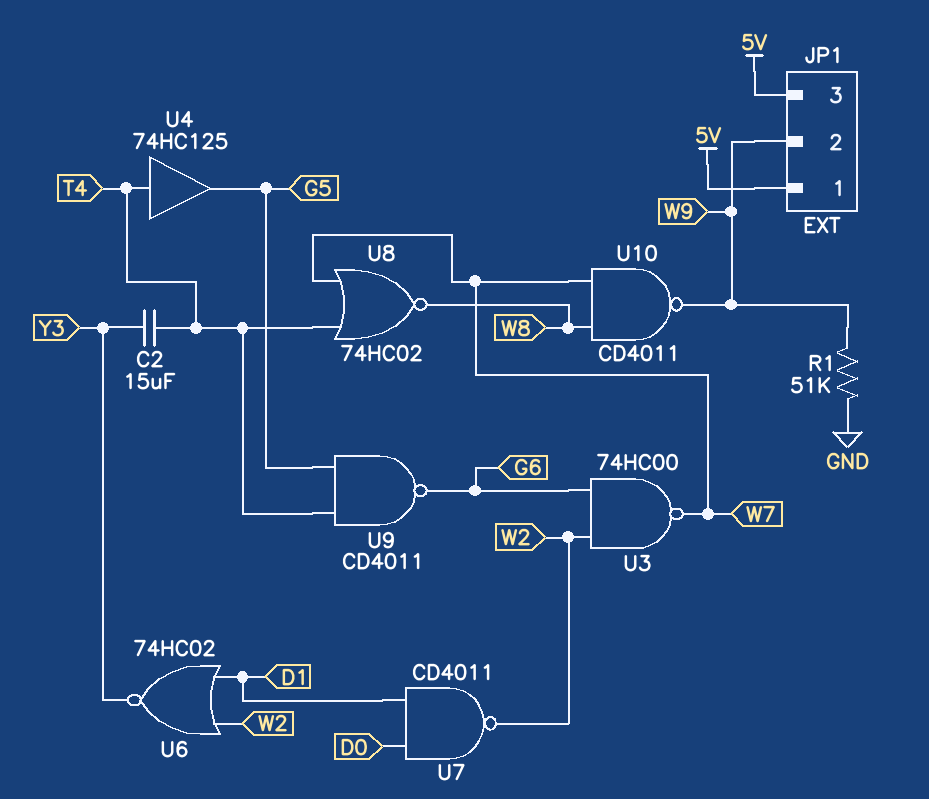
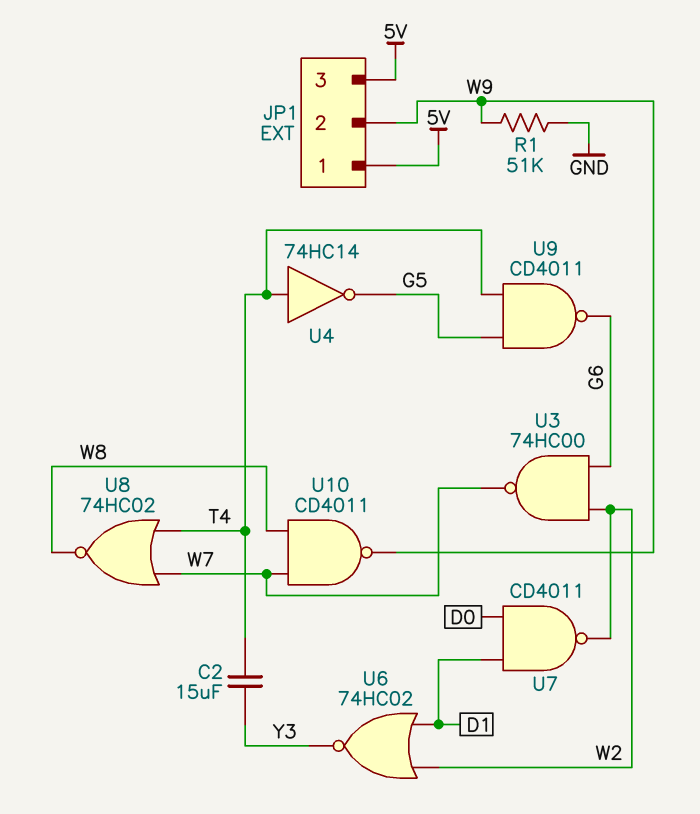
U4: buffer 74HC125 (in T4, out G5) -> NOT 74HC14 (in T4, out G5)

